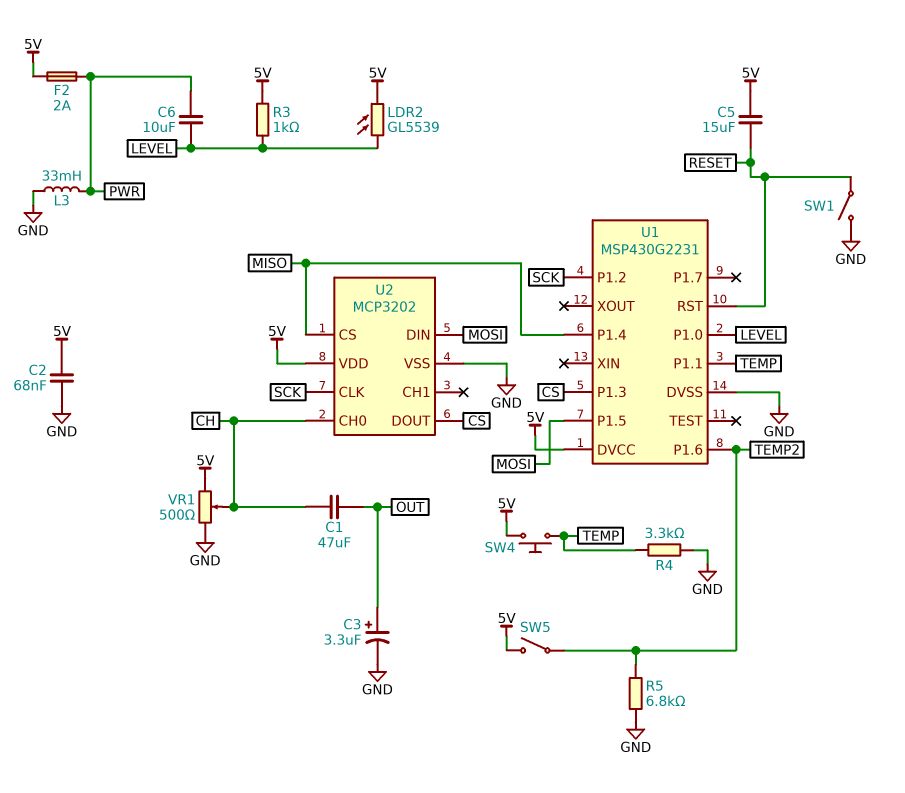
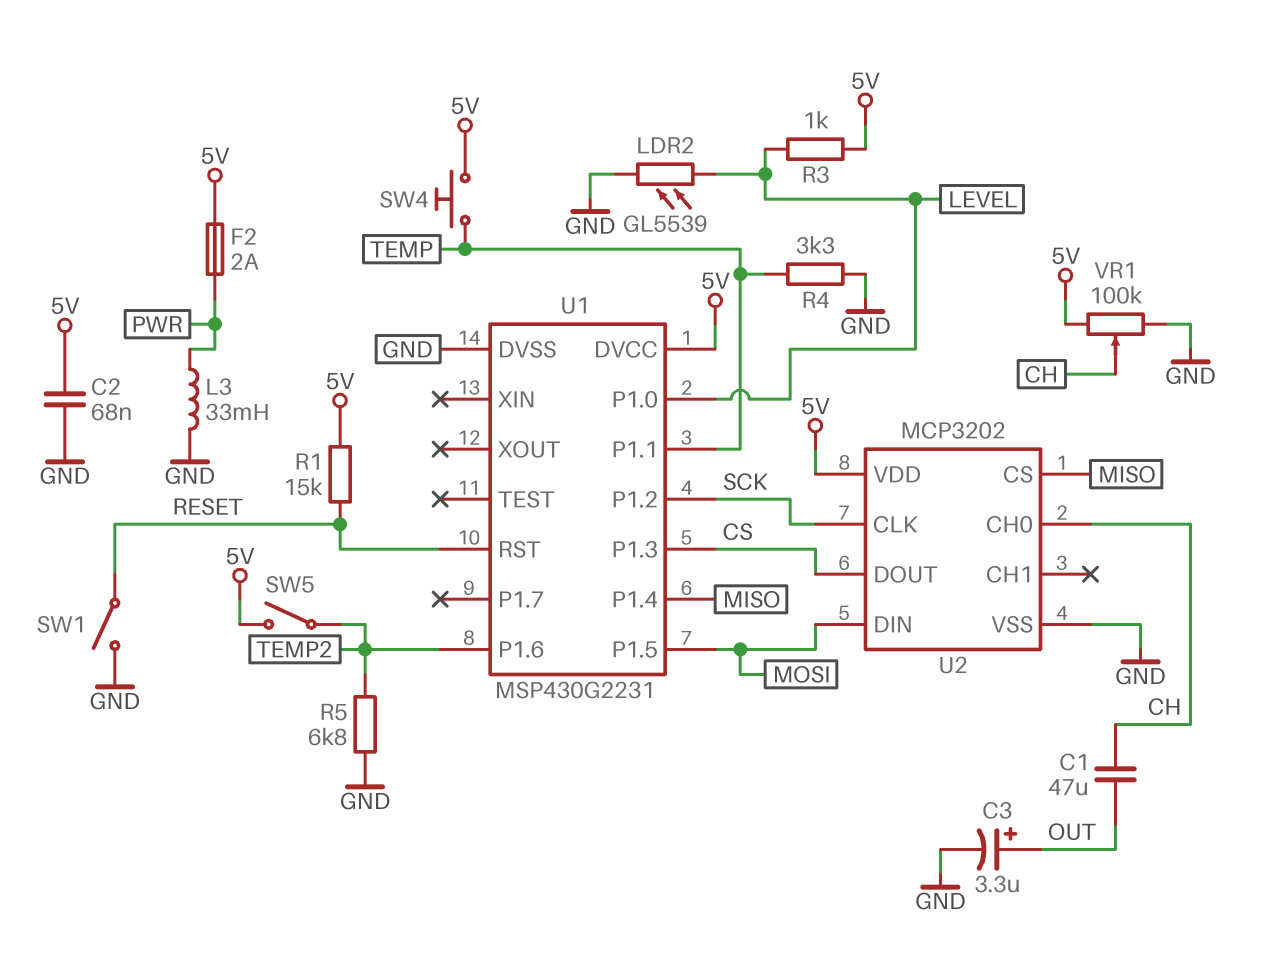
C5: 15uF (5V, RESET) -> none
C6: 10uF (LEVEL, PWR) -> none
LDR2: GL5539 (5V, LEVEL) -> GL5539 (GND, LEVEL)
R1: none -> 15k (5V, RESET)
VR1: 500 (5V, GND, wiper CH) -> 100k (5V, GND, wiper CH)

